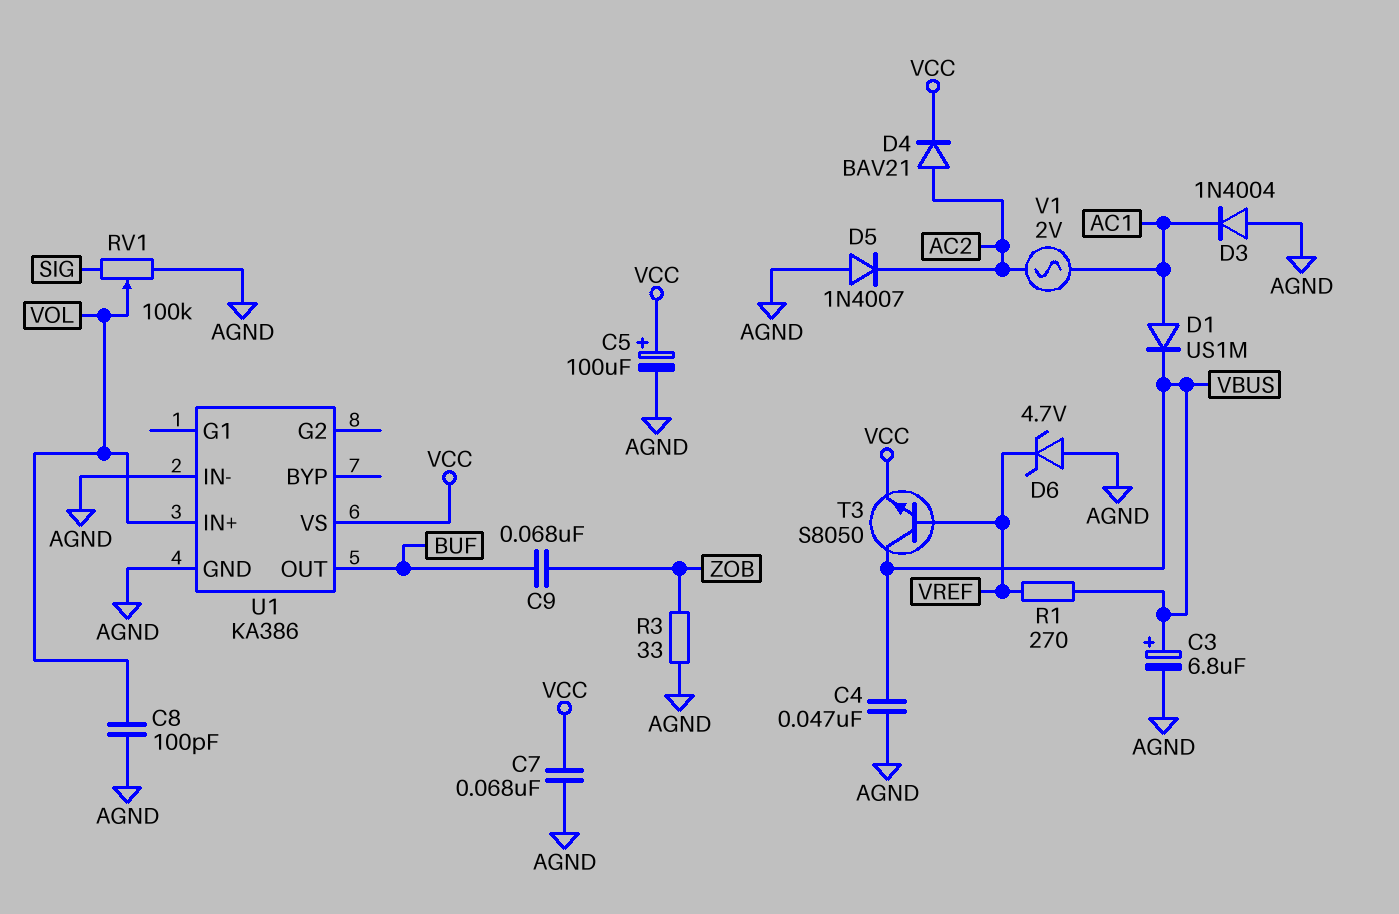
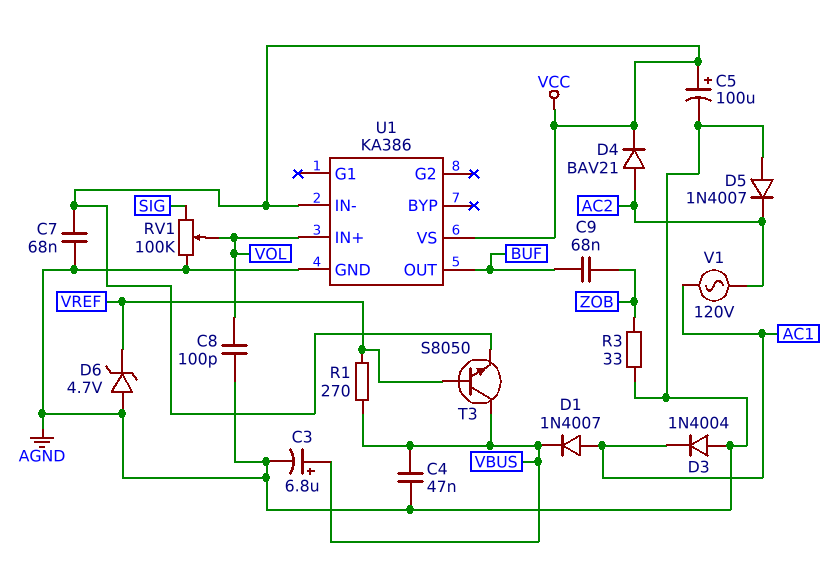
D1: diode US1M (A AC1, K VBUS) -> diode 1N4007 (A AC1, K VBUS)
U1 pin IN-: AGND -> VCC
V1: AC 2V (AC1, AC2) -> AC 120V (AC1, AC2)

